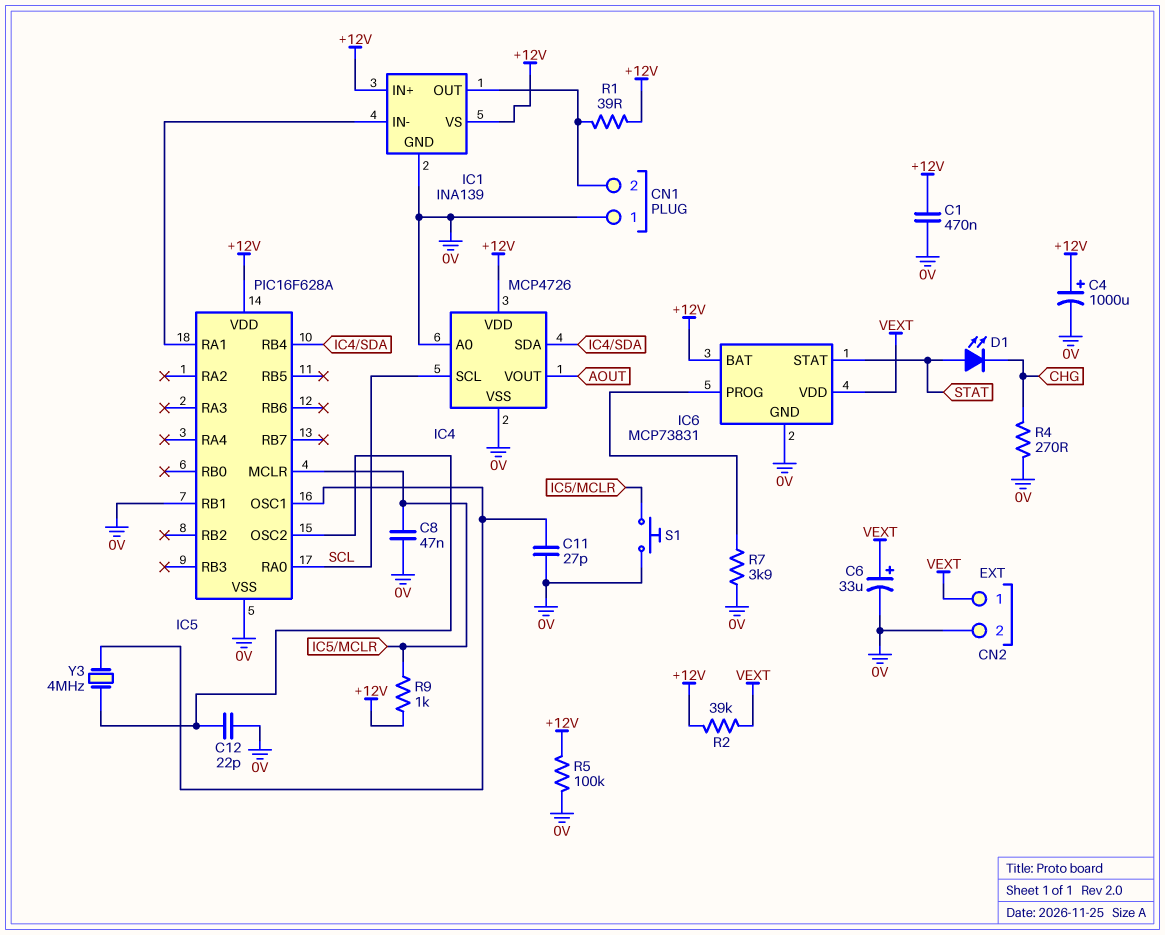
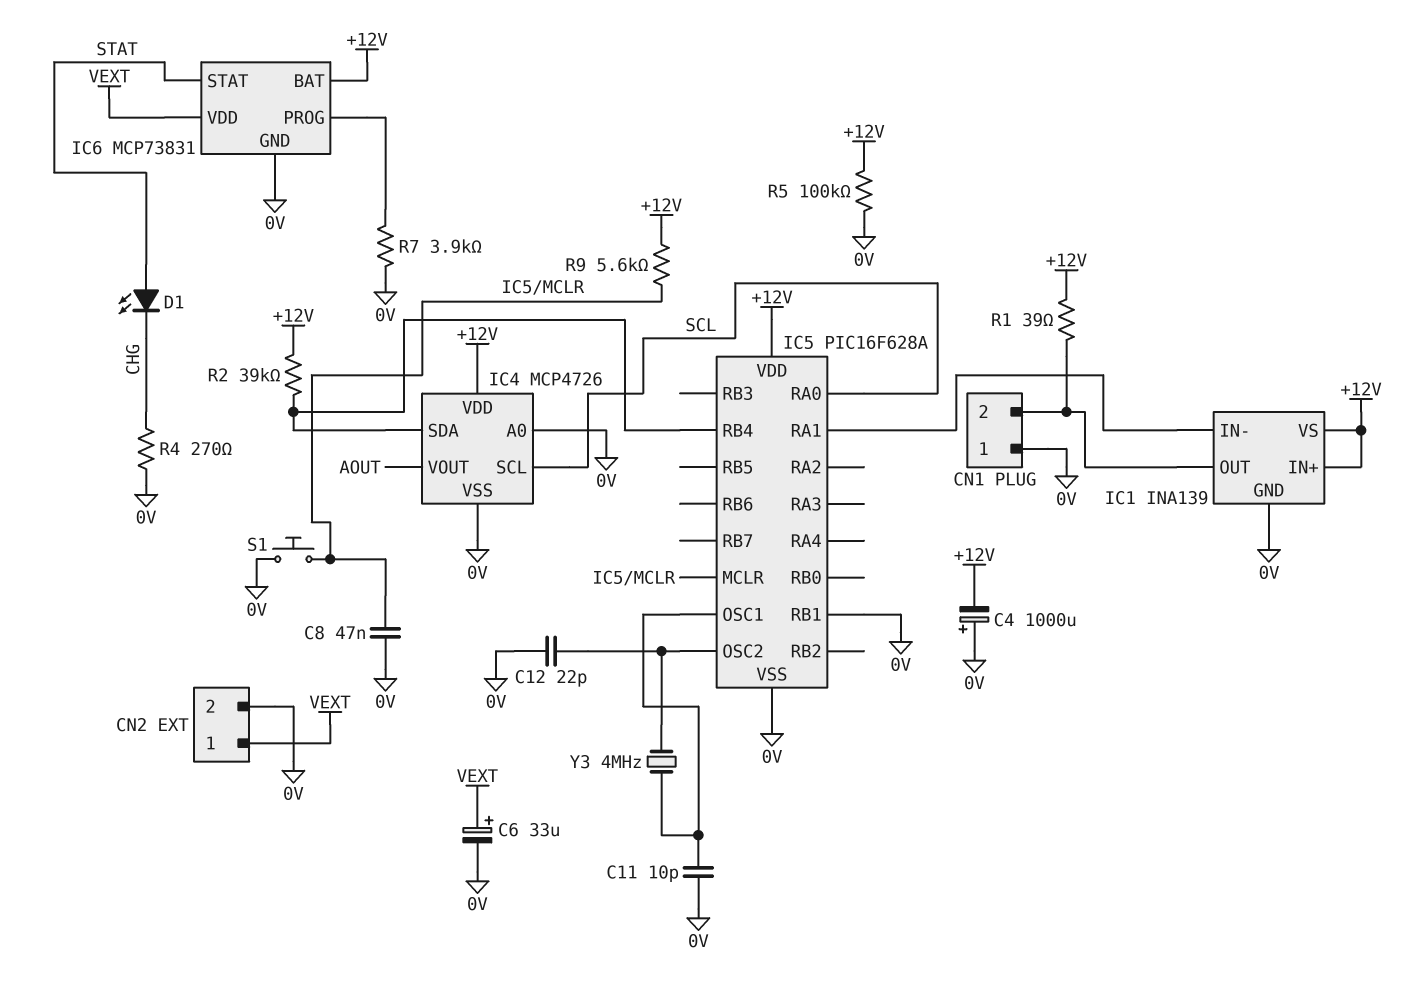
C1: 470nF (+12V, 0V) -> none
C4: 1000uF (plus +12V, minus 0V) -> 1000uF (plus 0V, minus +12V)
C11: 27pF (0V, IC5/OSC1) -> 10pF (0V, IC5/OSC1)
R2: 39k (+12V, VEXT) -> 39k (+12V, IC4/SDA)
R9: 1k (+12V, IC5/MCLR) -> 5.6k (+12V, IC5/MCLR)

